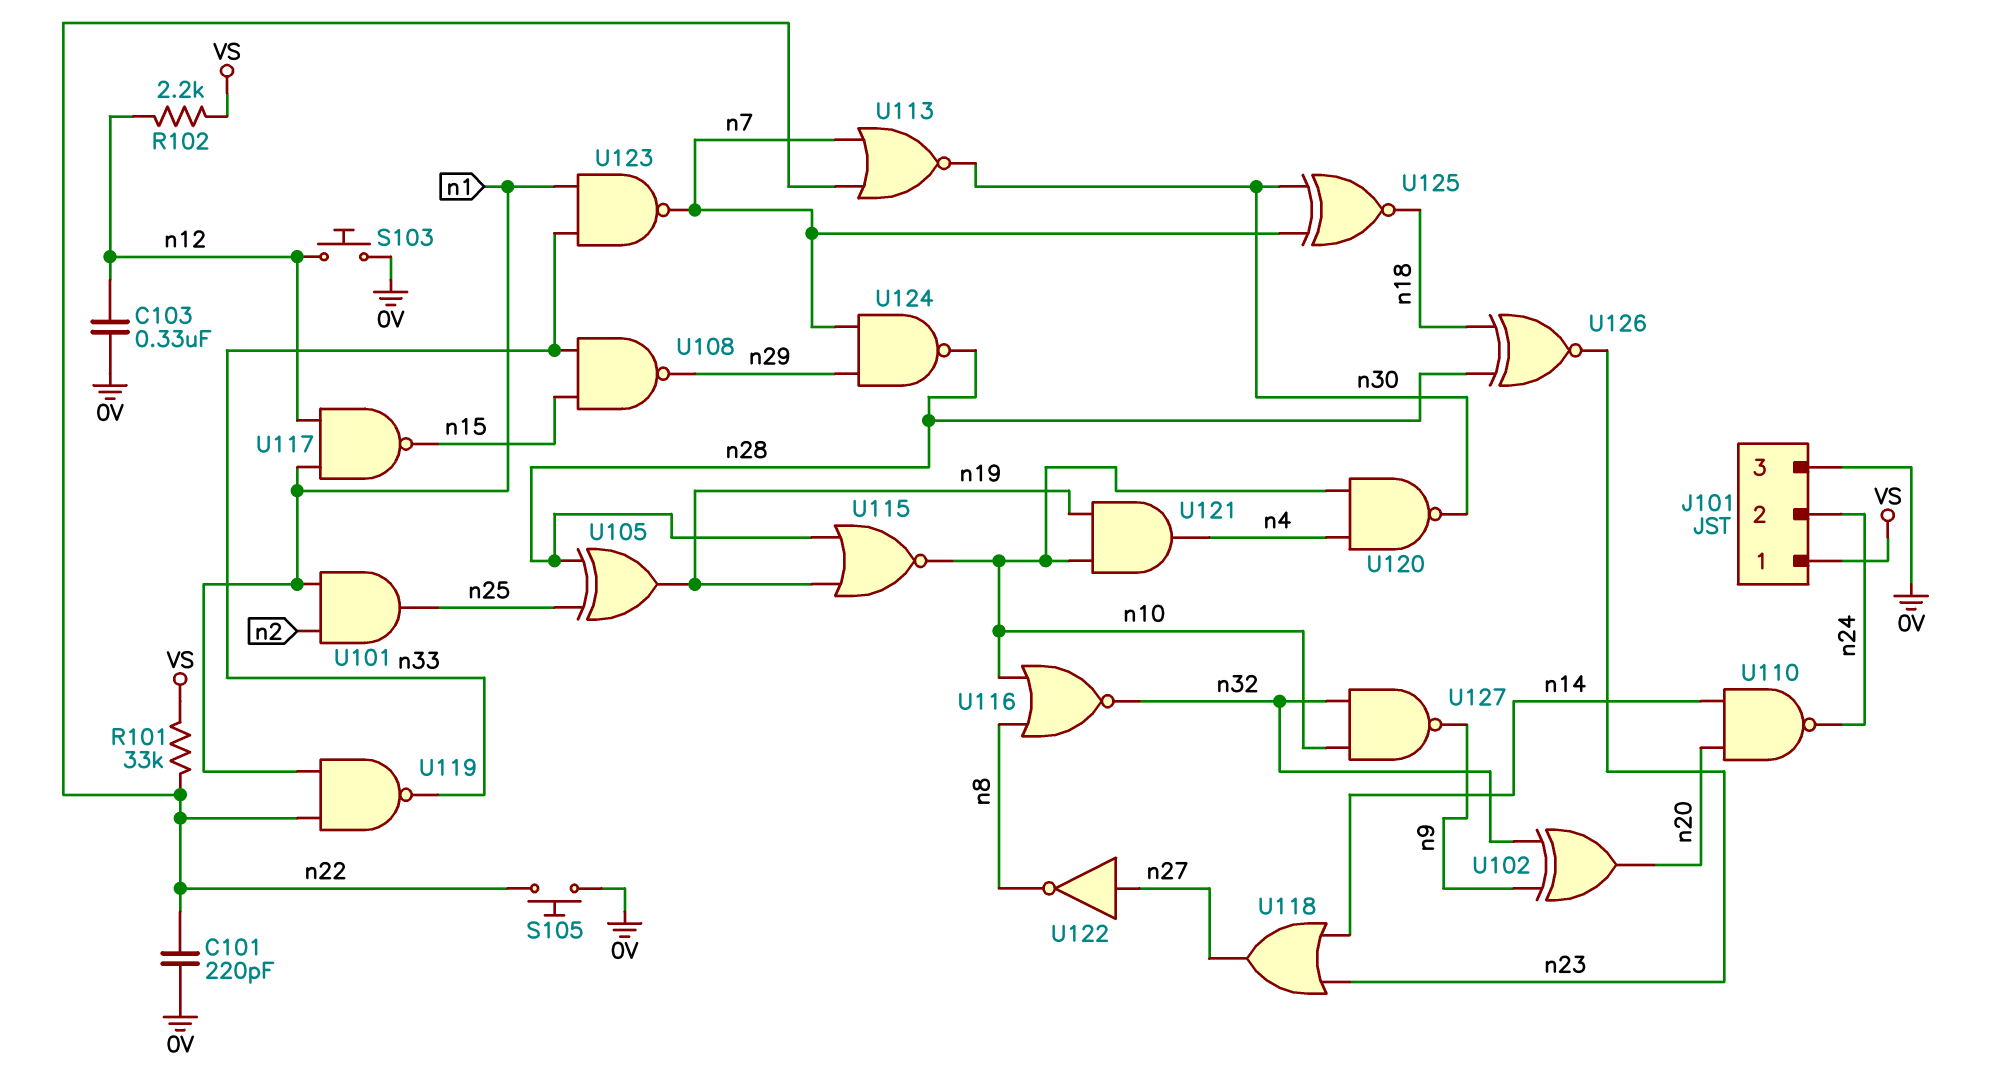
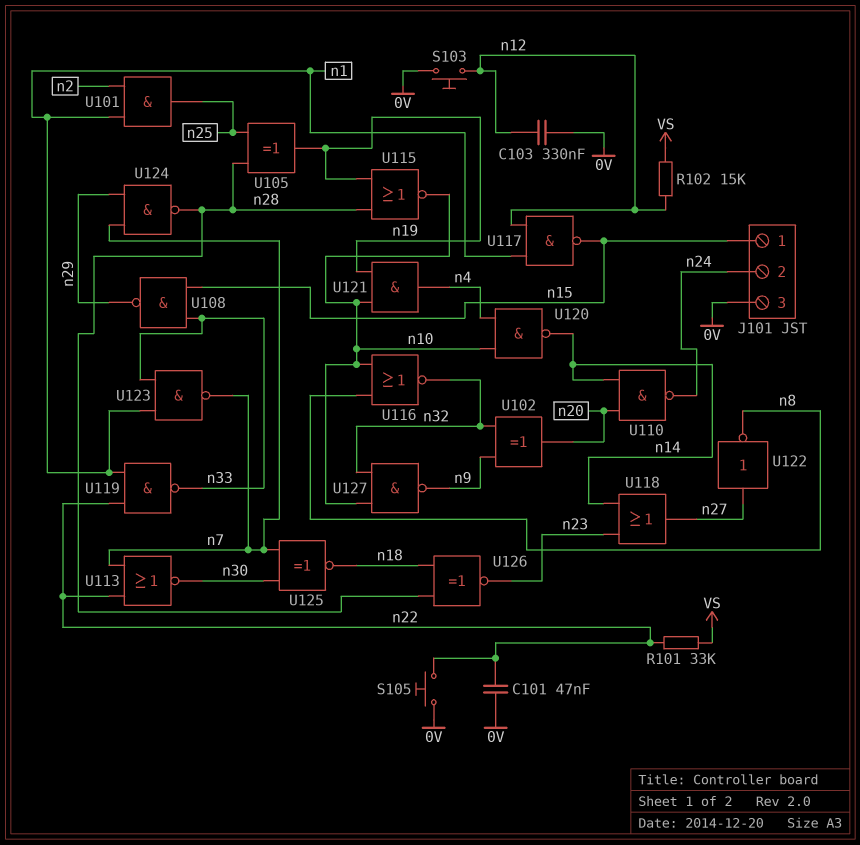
C101: 220pF (0V, n22) -> 47nF (0V, n22)
J101 pin 1: VS -> n15
R102: 2.2k (VS, n12) -> 15k (VS, n12)
U120: NAND (in n4, in n10, out n30) -> NAND (in n4, in n10, out n14)

